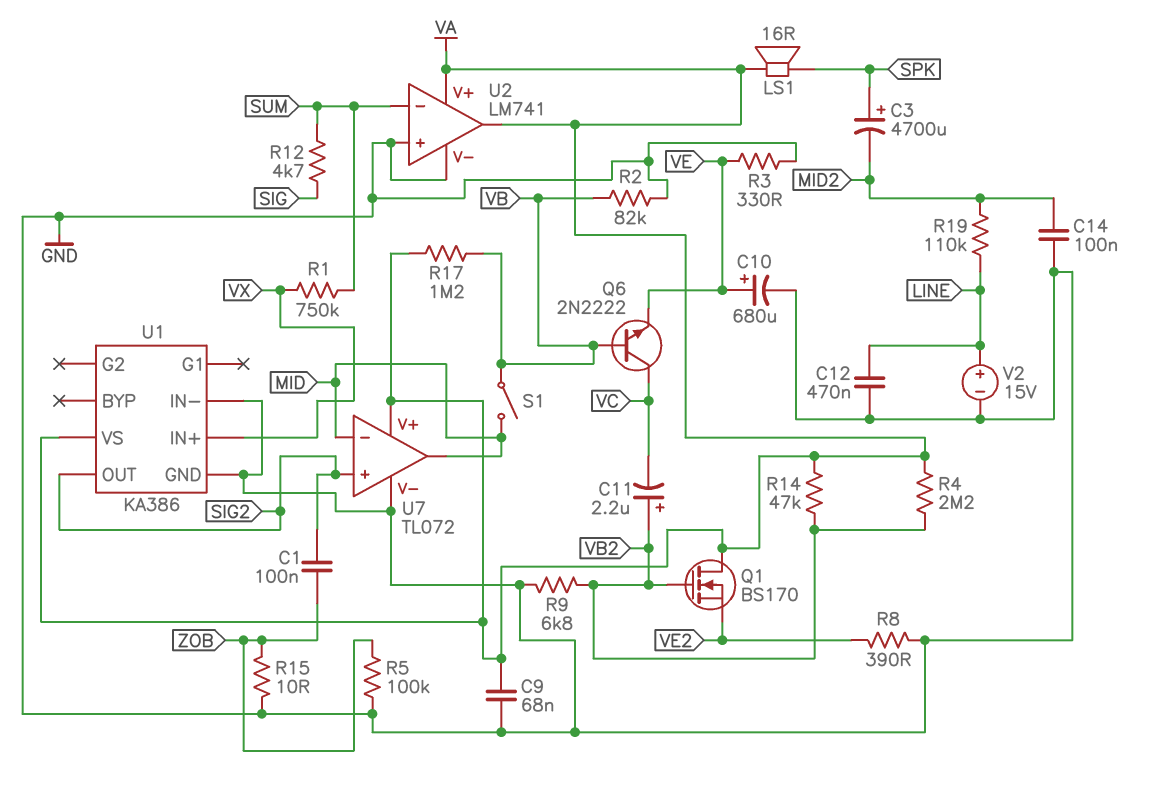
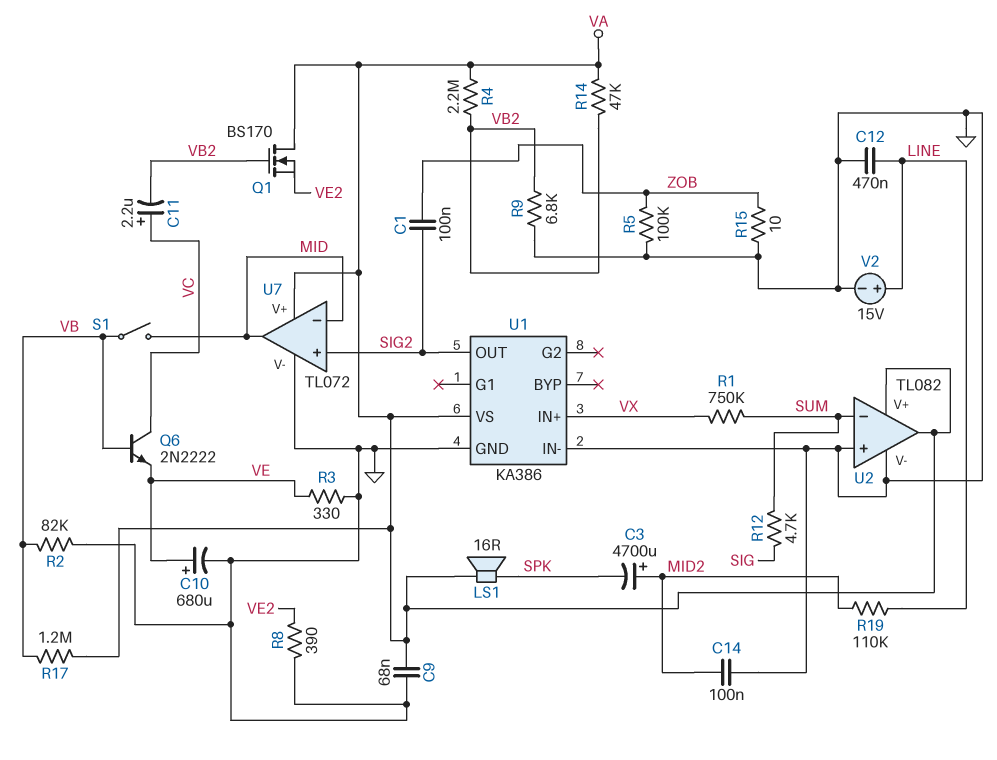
C3: 4700uF (plus SPK, minus MID2) -> 4700uF (plus MID2, minus SPK)
C11: 2.2uF (plus VB2, minus VC) -> 2.2uF (plus VC, minus VB2)
U2: LM741 -> TL082

